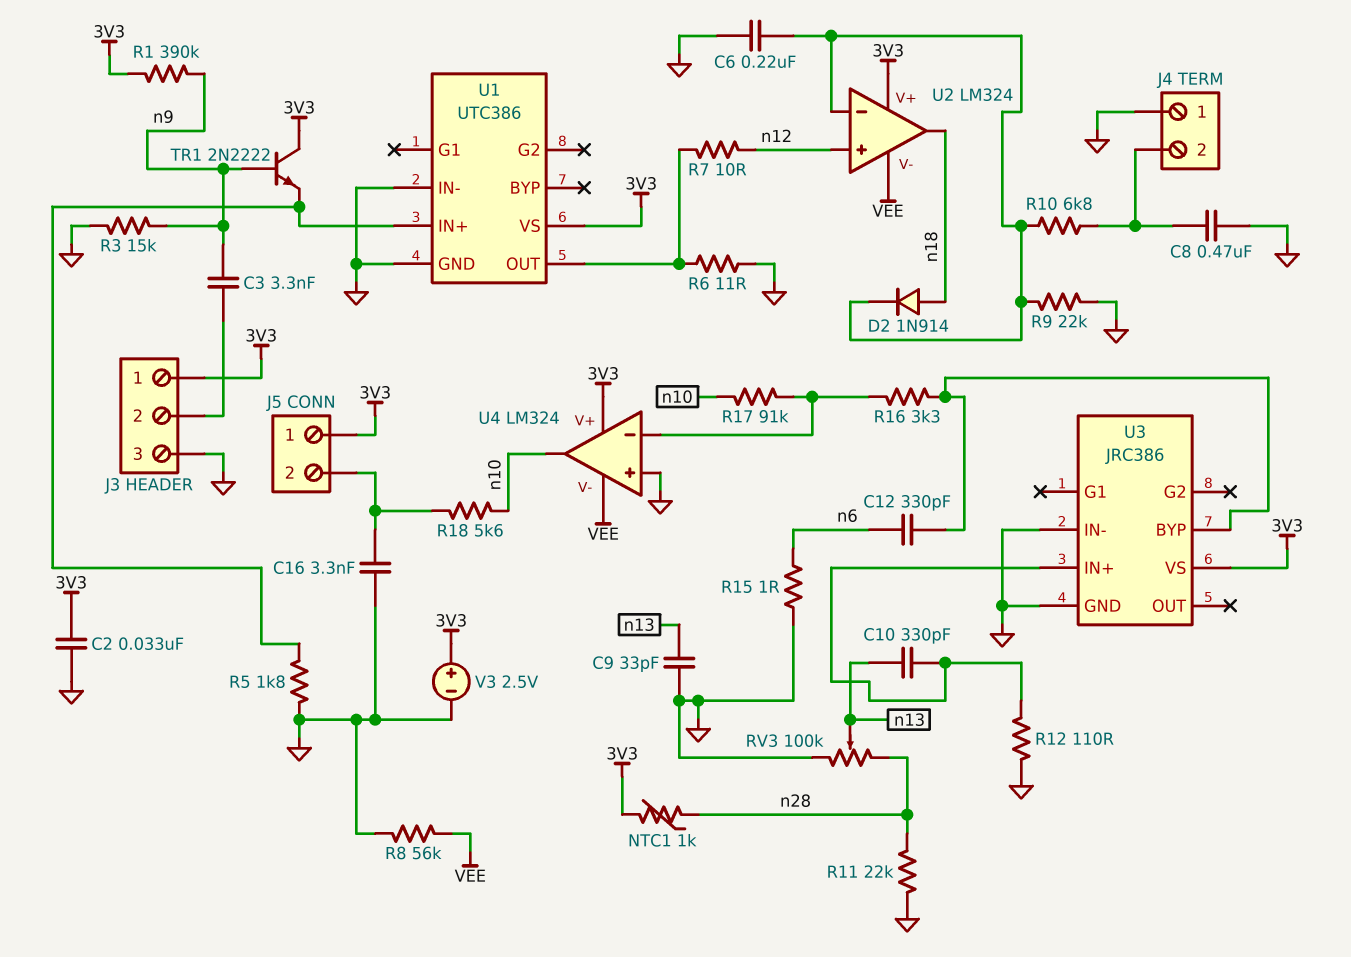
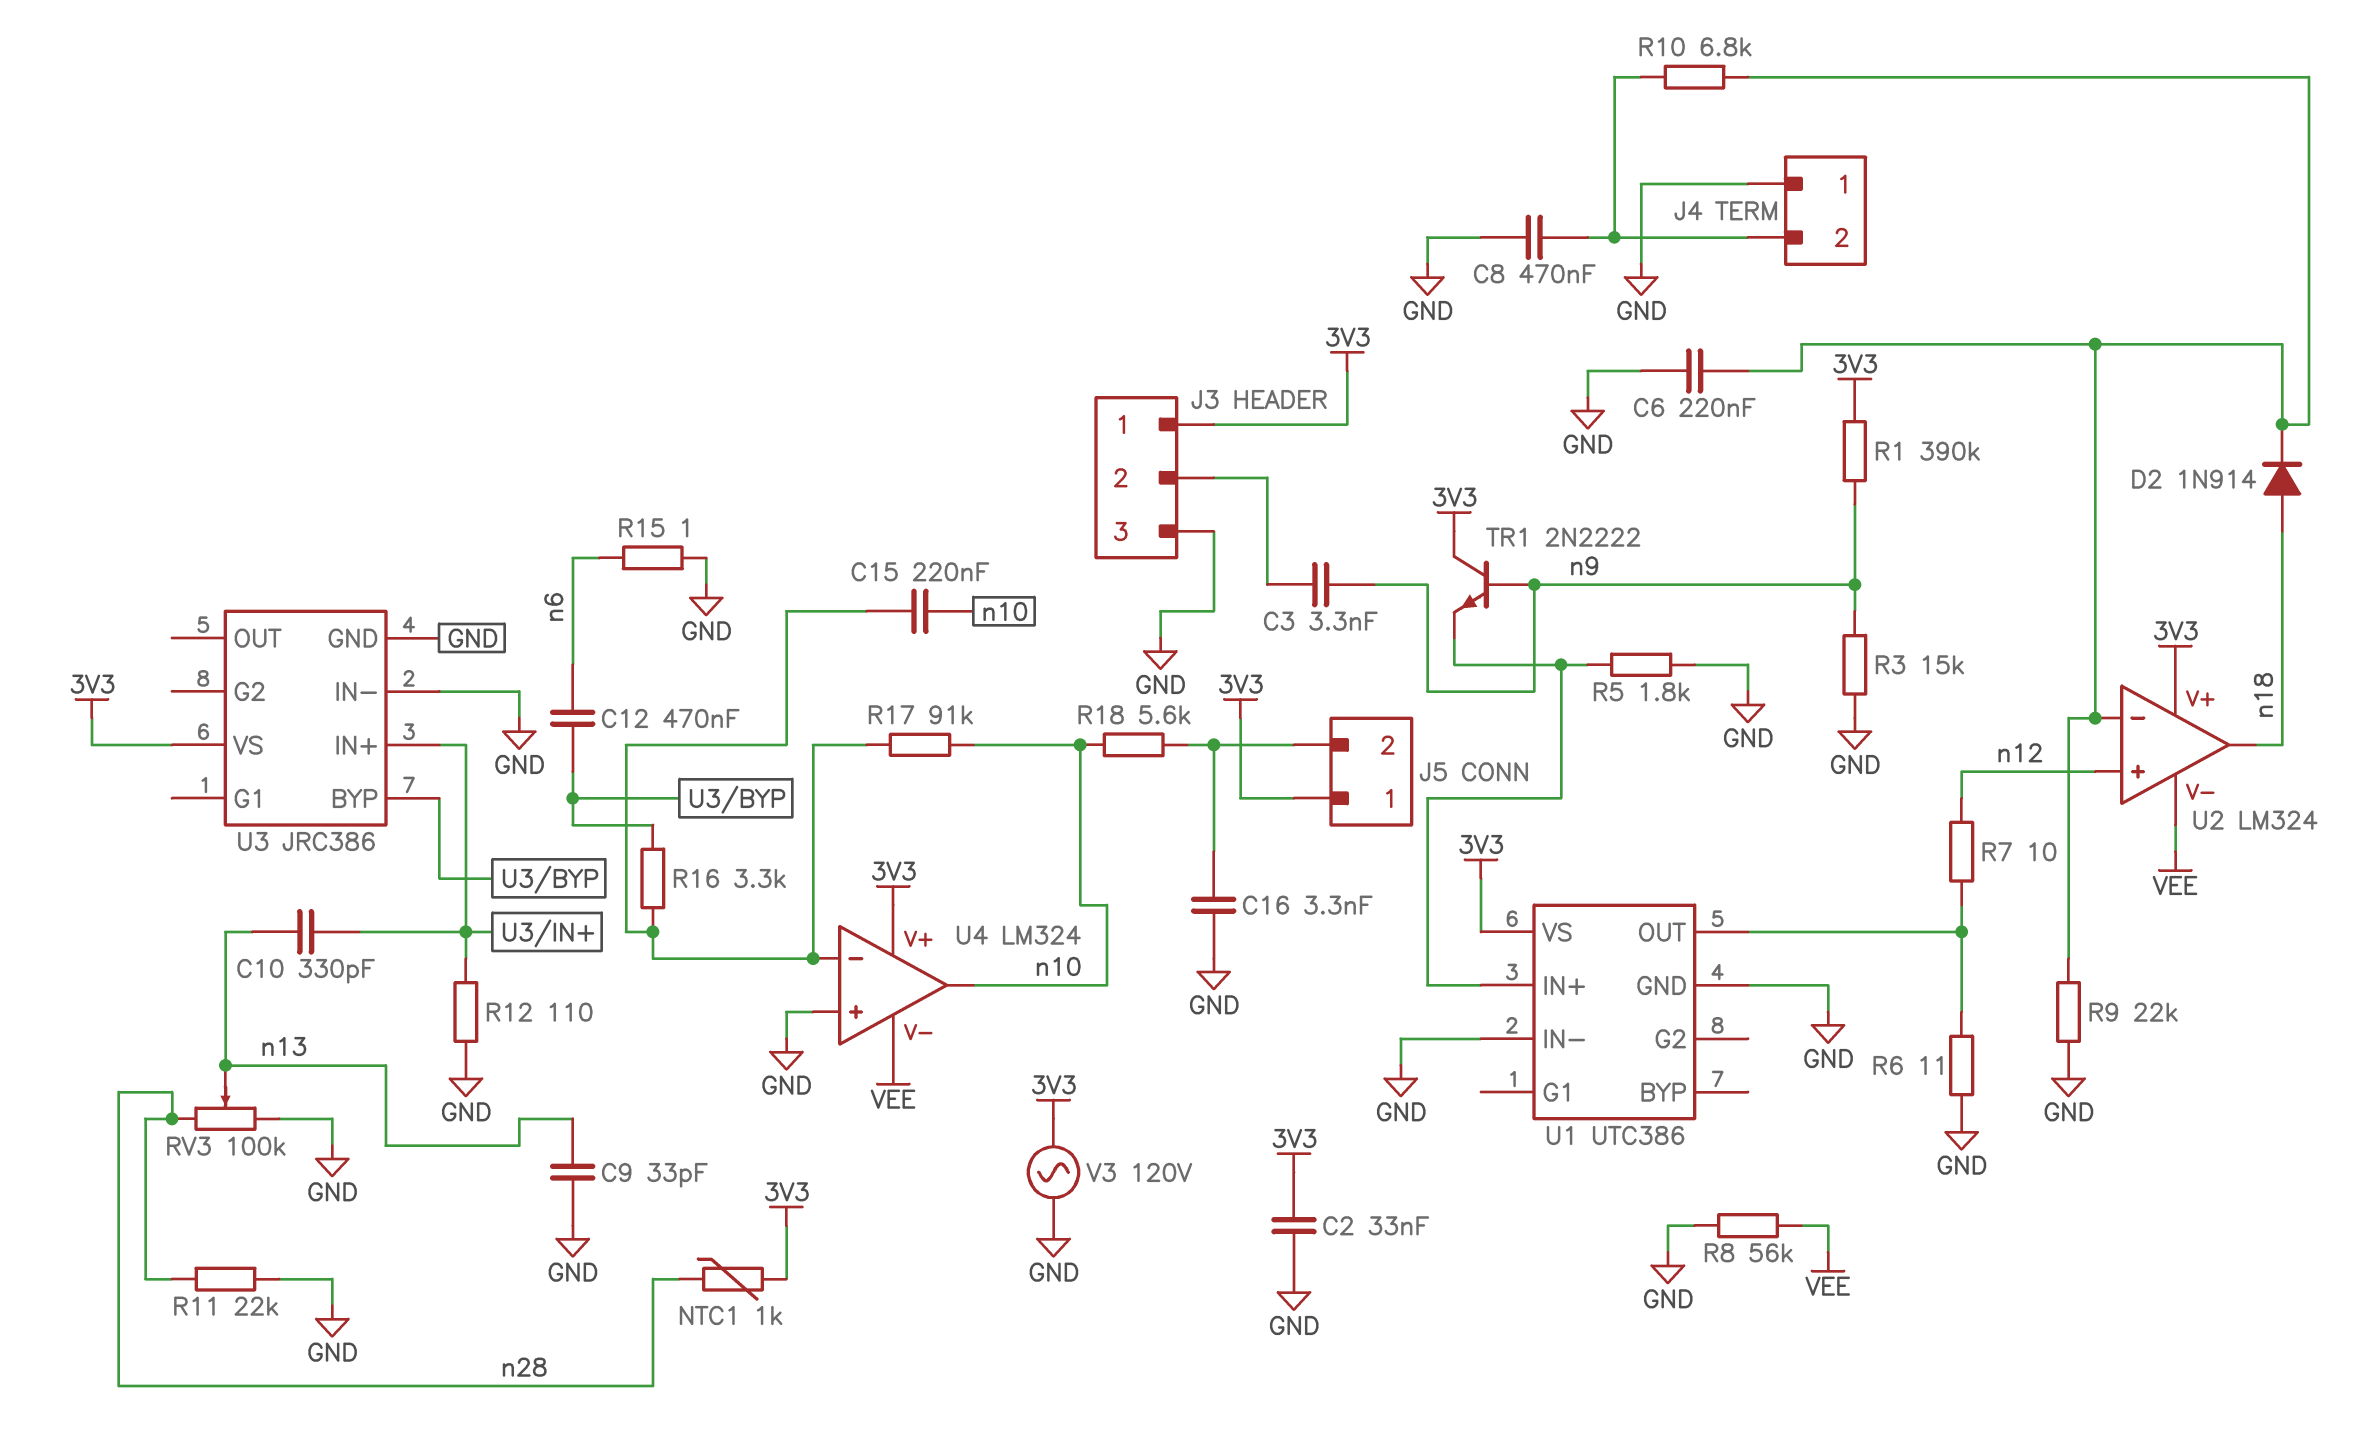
C12: 330pF (U3/BYP, n6) -> 470nF (U3/BYP, n6)
C15: none -> 220nF (U4/in-, n10)
V3: 2.5V (plus 3V3, minus GND) -> AC 120V (3V3, GND)

